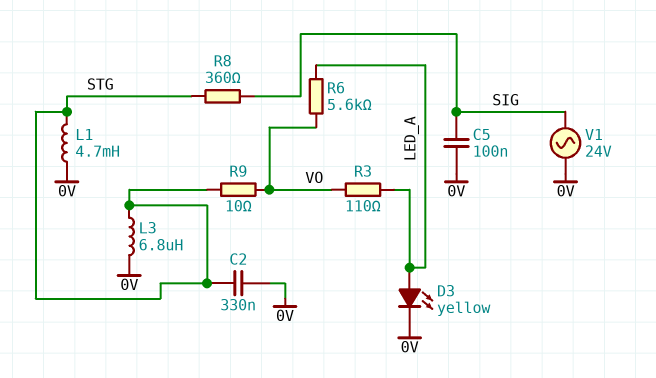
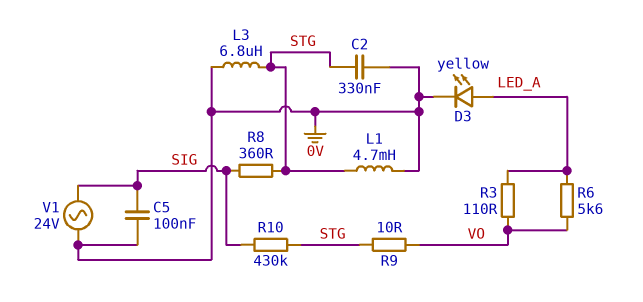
R10: none -> 430k (SIG, STG)

